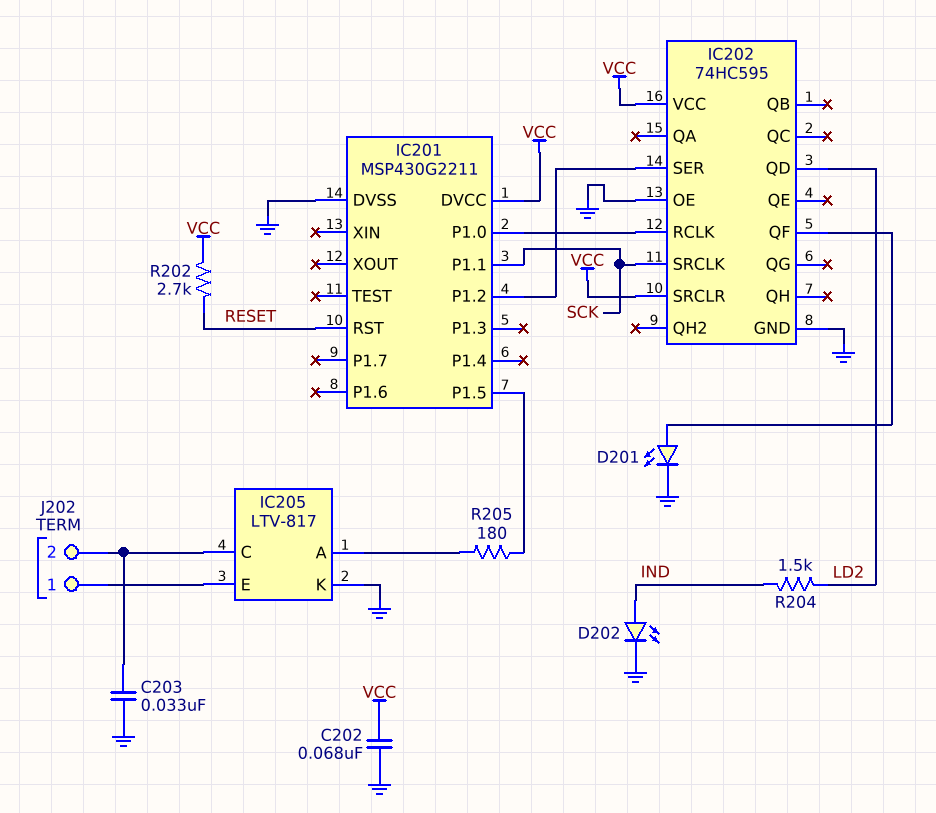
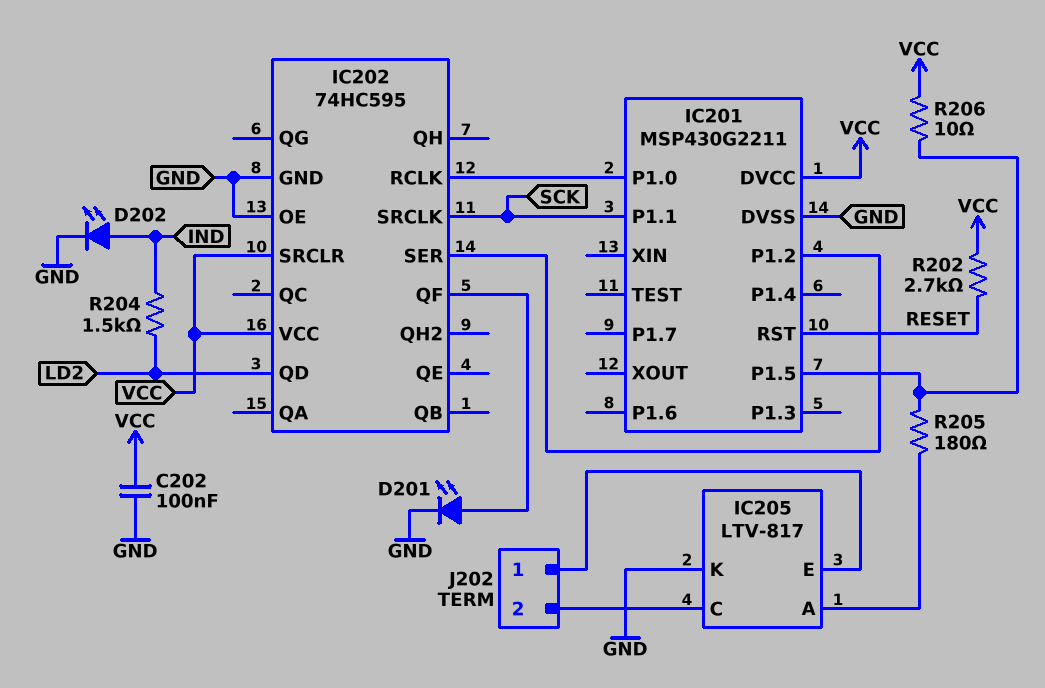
C202: 68nF (GND, VCC) -> 100nF (GND, VCC)
C203: 33nF (GND, IC205/C) -> none
R206: none -> 10 (IC201/P1.5, VCC)

